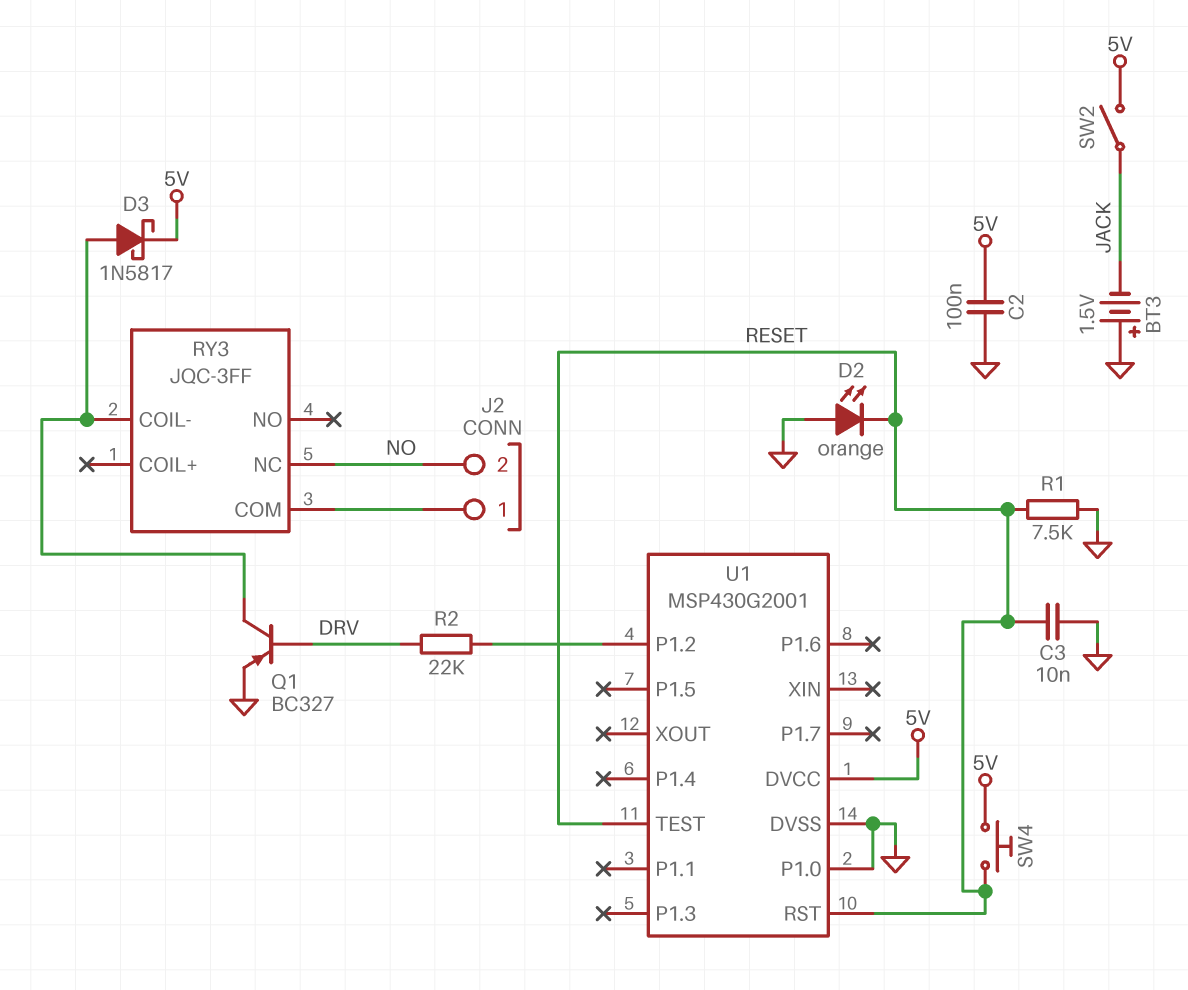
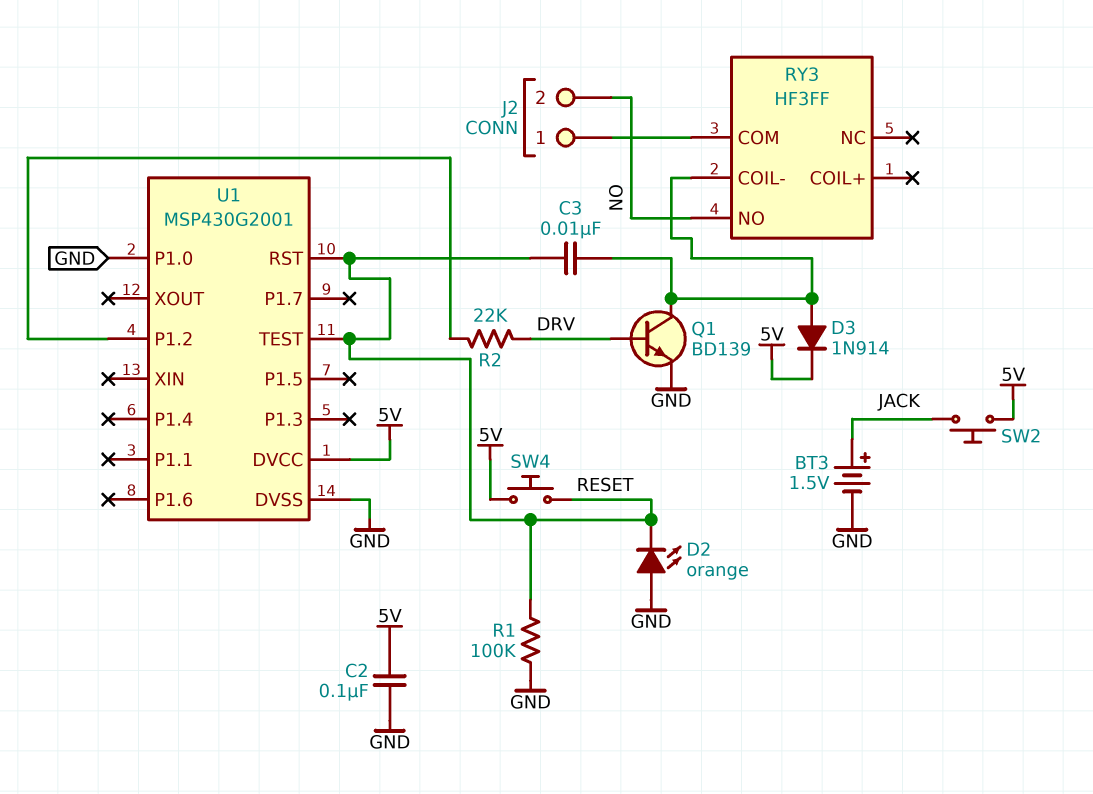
BT3: 1.5V (plus GND, minus JACK) -> 1.5V (plus JACK, minus GND)
C3: 10nF (GND, RESET) -> 10nF (RESET, RY3/COIL-)
D3: schottky 1N5817 (A RY3/COIL-, K 5V) -> diode 1N914 (A RY3/COIL-, K 5V)
Q1: PNP BC327 (B DRV, C RY3/COIL-, E GND) -> NPN BD139 (B DRV, C RY3/COIL-, E GND)
R1: 7.5k (GND, RESET) -> 100k (GND, RESET)
RY3: JQC-3FF -> HF3FF
RY3 pin NC: NO -> none
RY3 pin NO: none -> NO
SW2: switch (5V, JACK) -> button (5V, JACK)

